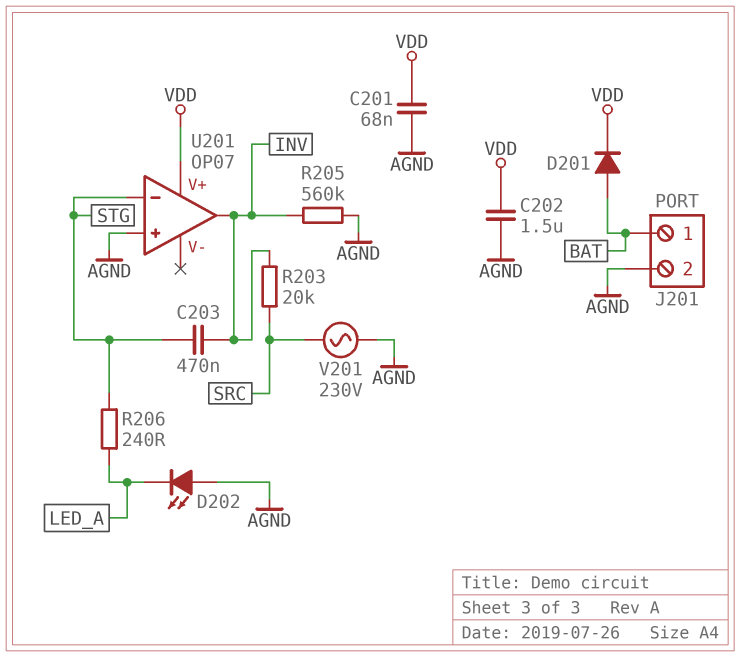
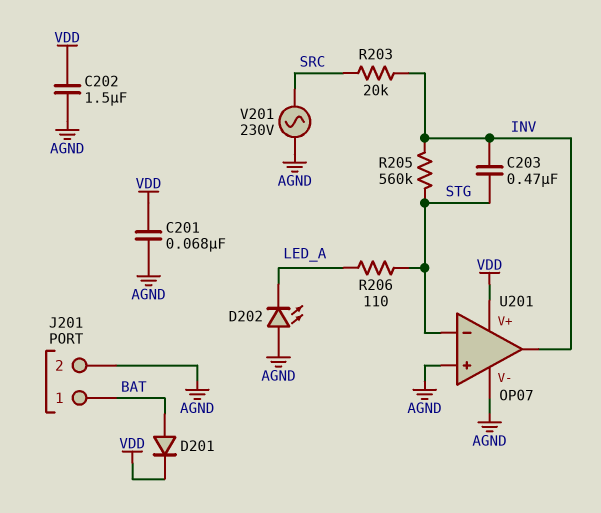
R205: 560k (AGND, INV) -> 560k (INV, STG)
R206: 240 (LED_A, STG) -> 110 (LED_A, STG)
U201 pin V-: none -> AGND

